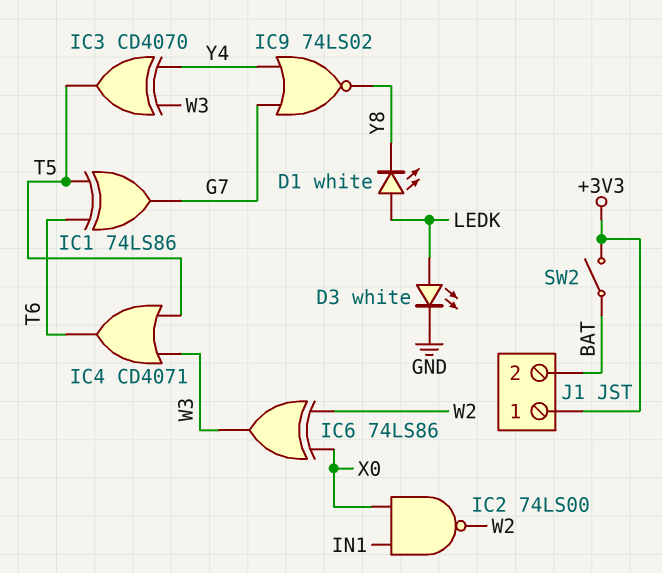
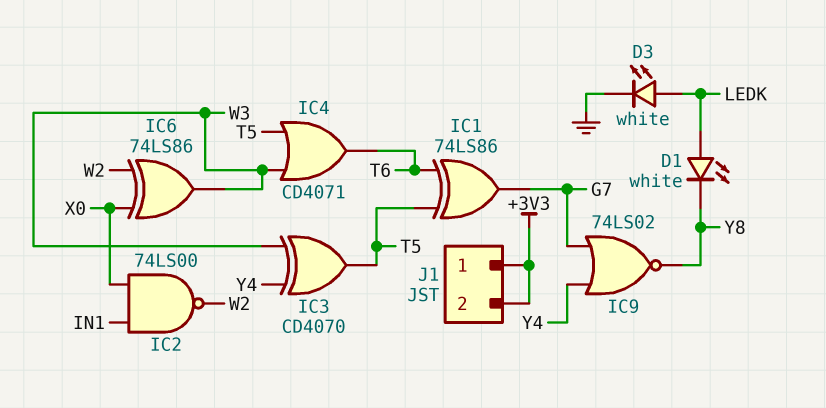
J1 pin 2: BAT -> +3V3
SW2: switch (+3V3, BAT) -> none

